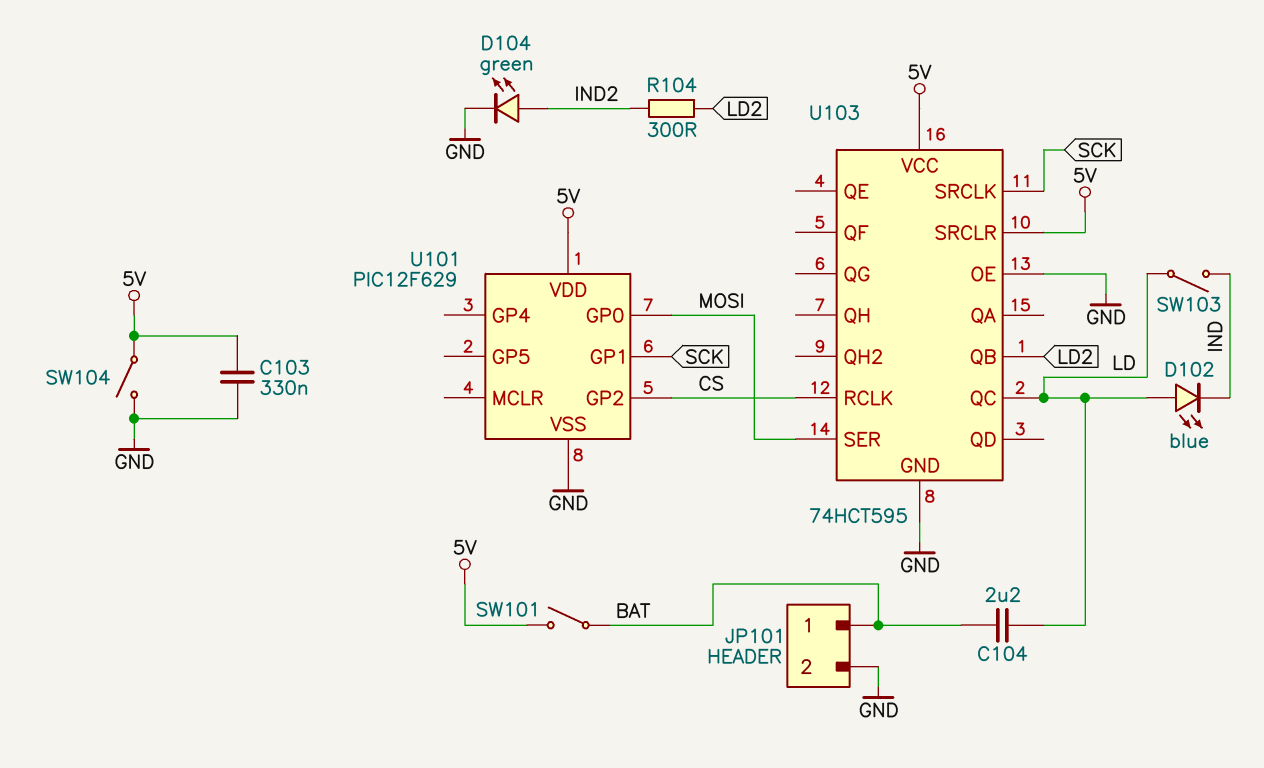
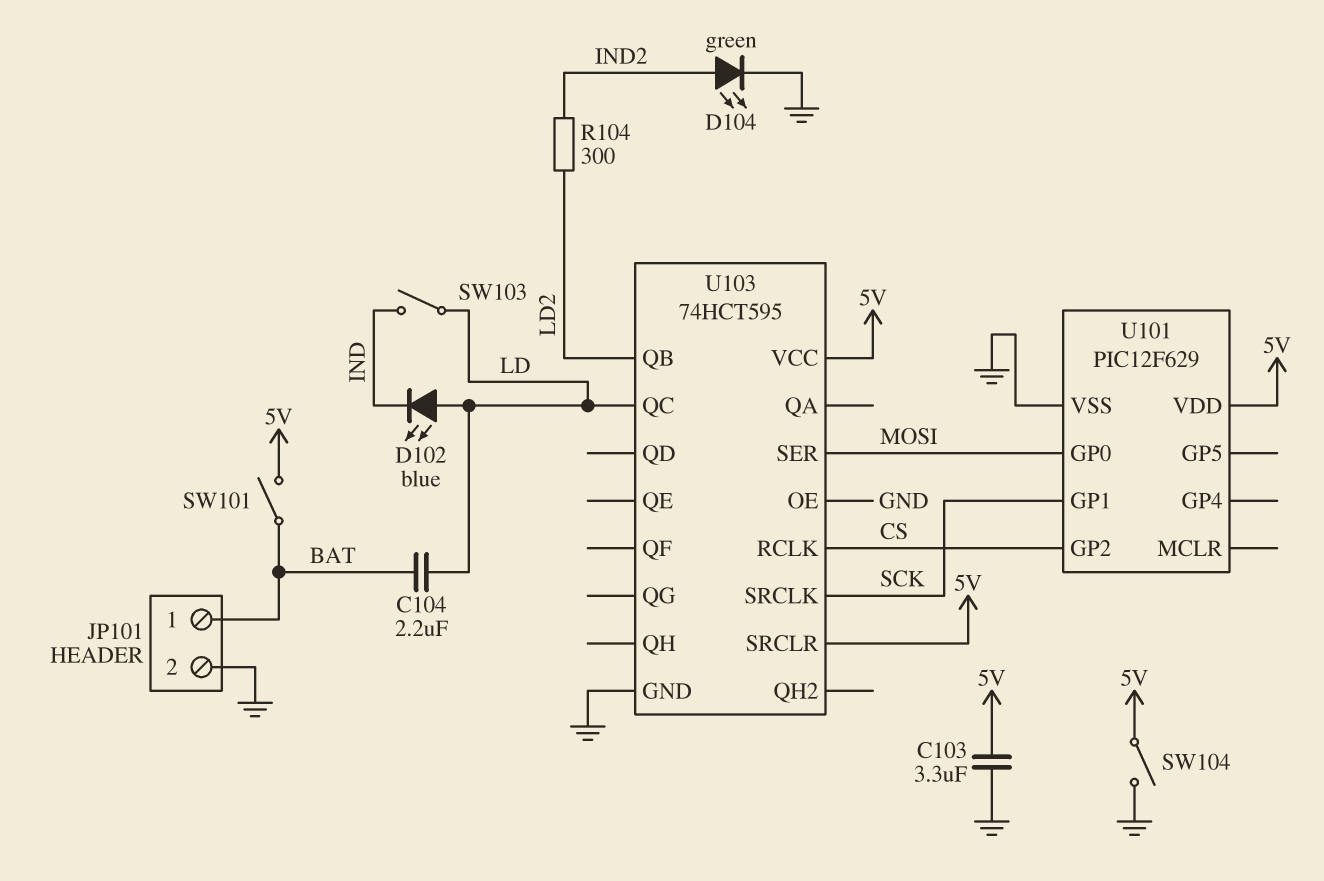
C103: 330nF (5V, GND) -> 3.3uF (5V, GND)

